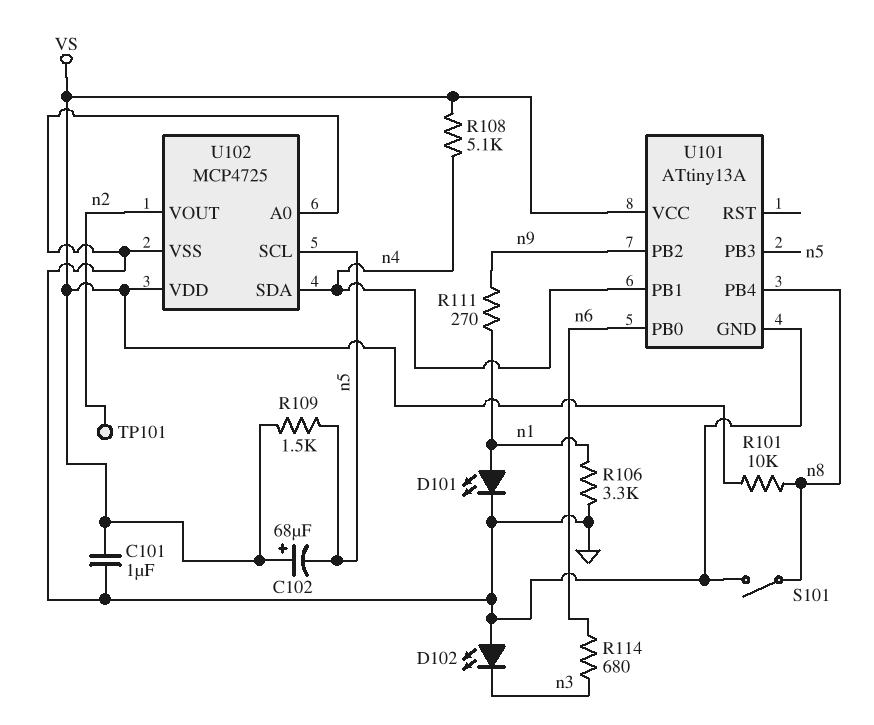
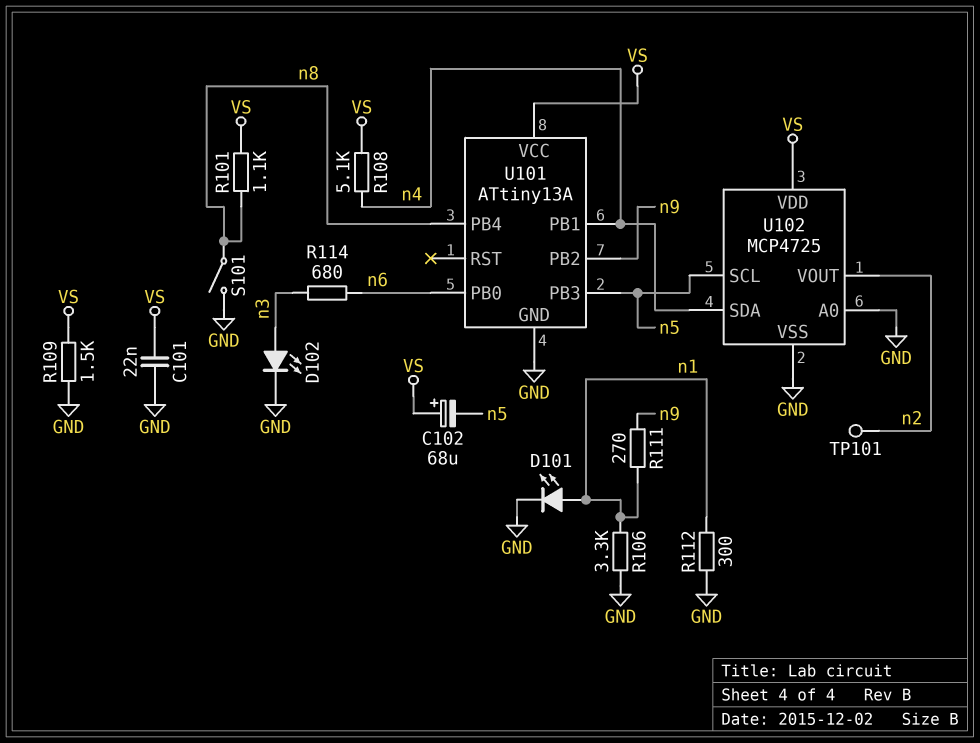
C101: 1uF (GND, VS) -> 22nF (GND, VS)
D102: LED (A GND, K n3) -> LED (A n3, K GND)
R101: 10k (VS, n8) -> 1.1k (VS, n8)
R109: 1.5k (VS, n5) -> 1.5k (GND, VS)
R112: none -> 300 (GND, n1)

